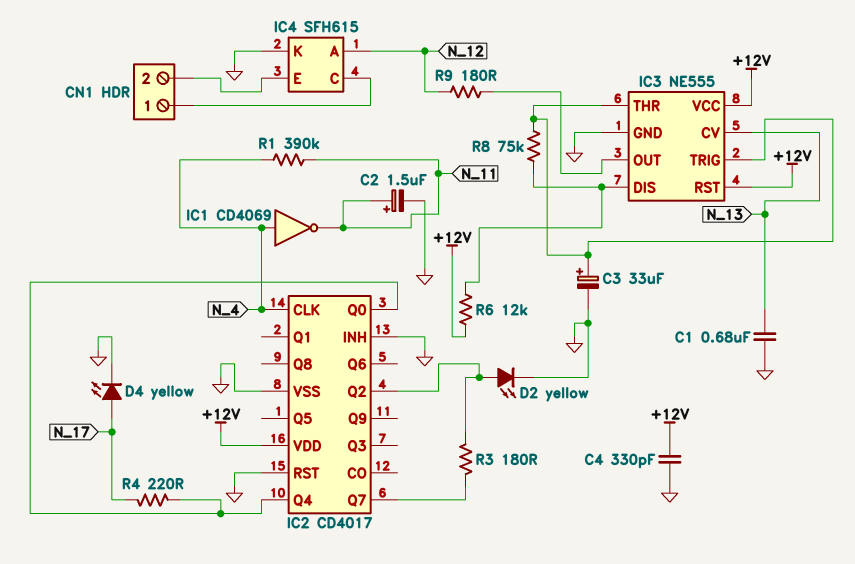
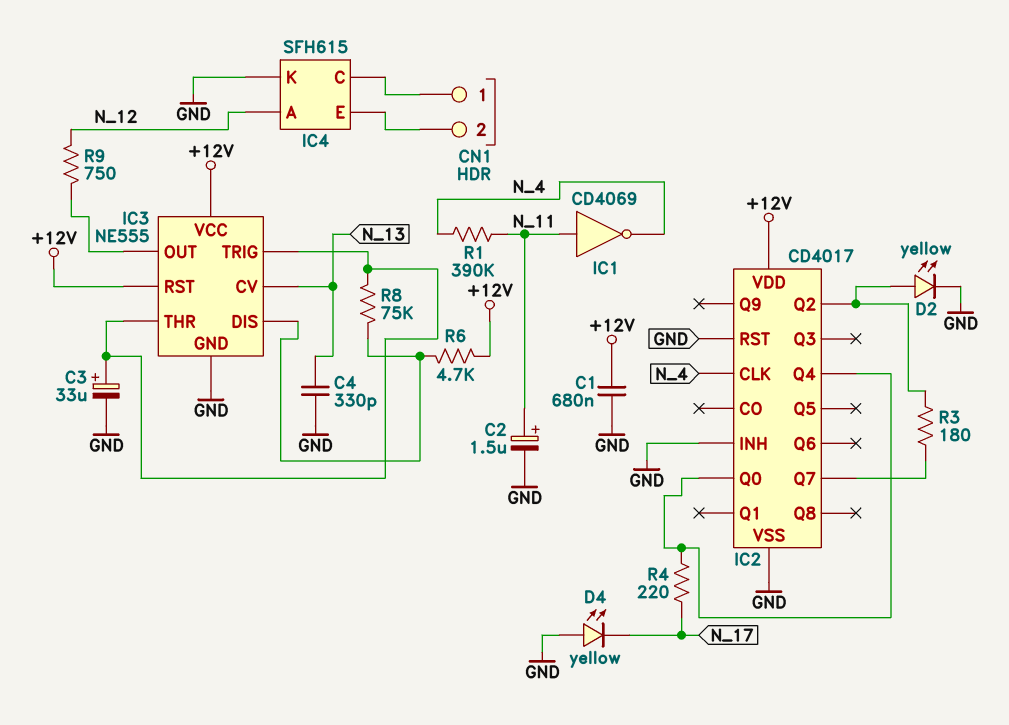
C1: 680nF (GND, N_13) -> 680nF (+12V, GND)
C4: 330pF (+12V, GND) -> 330pF (GND, N_13)
D4: LED yellow (A N_17, K GND) -> LED yellow (A GND, K N_17)
IC1: NOT CD4069 (in N_4, out N_11) -> NOT CD4069 (in N_11, out N_4)
R6: 12k (+12V, IC3/DIS) -> 4.7k (+12V, IC3/DIS)
R9: 180 (IC3/OUT, N_12) -> 750 (IC3/OUT, N_12)

